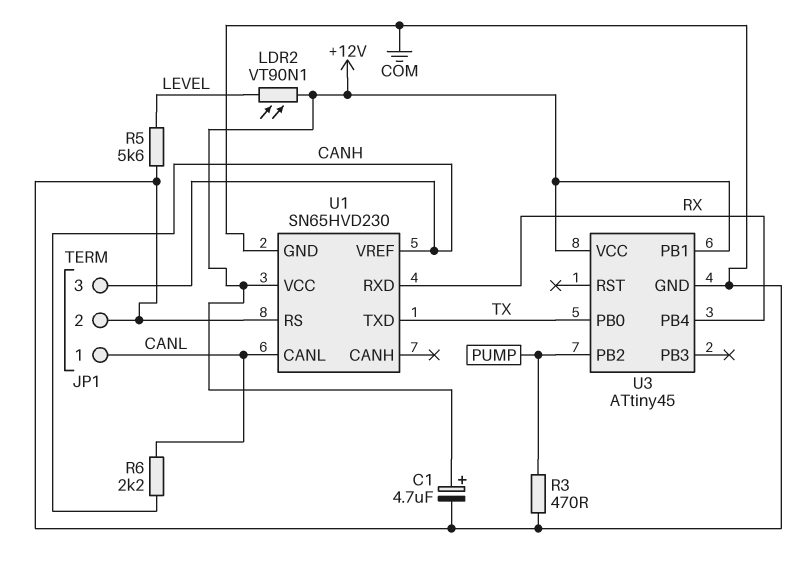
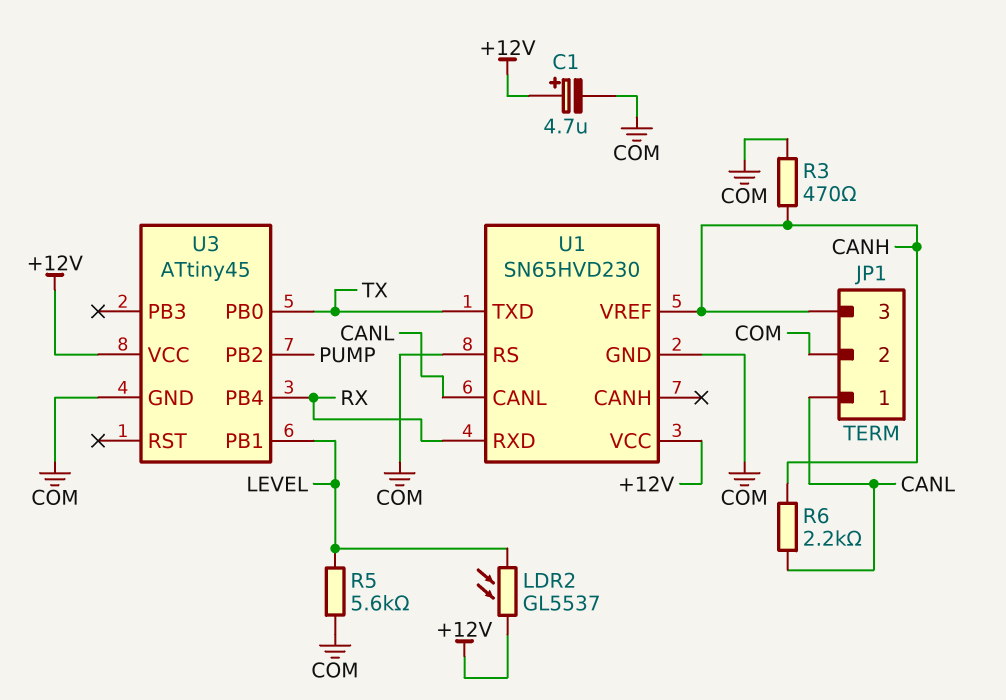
LDR2: VT90N1 (+12V, LEVEL) -> GL5537 (+12V, LEVEL)
R3: 470 (COM, PUMP) -> 470 (CANH, COM)
U3 pin PB1: +12V -> LEVEL

